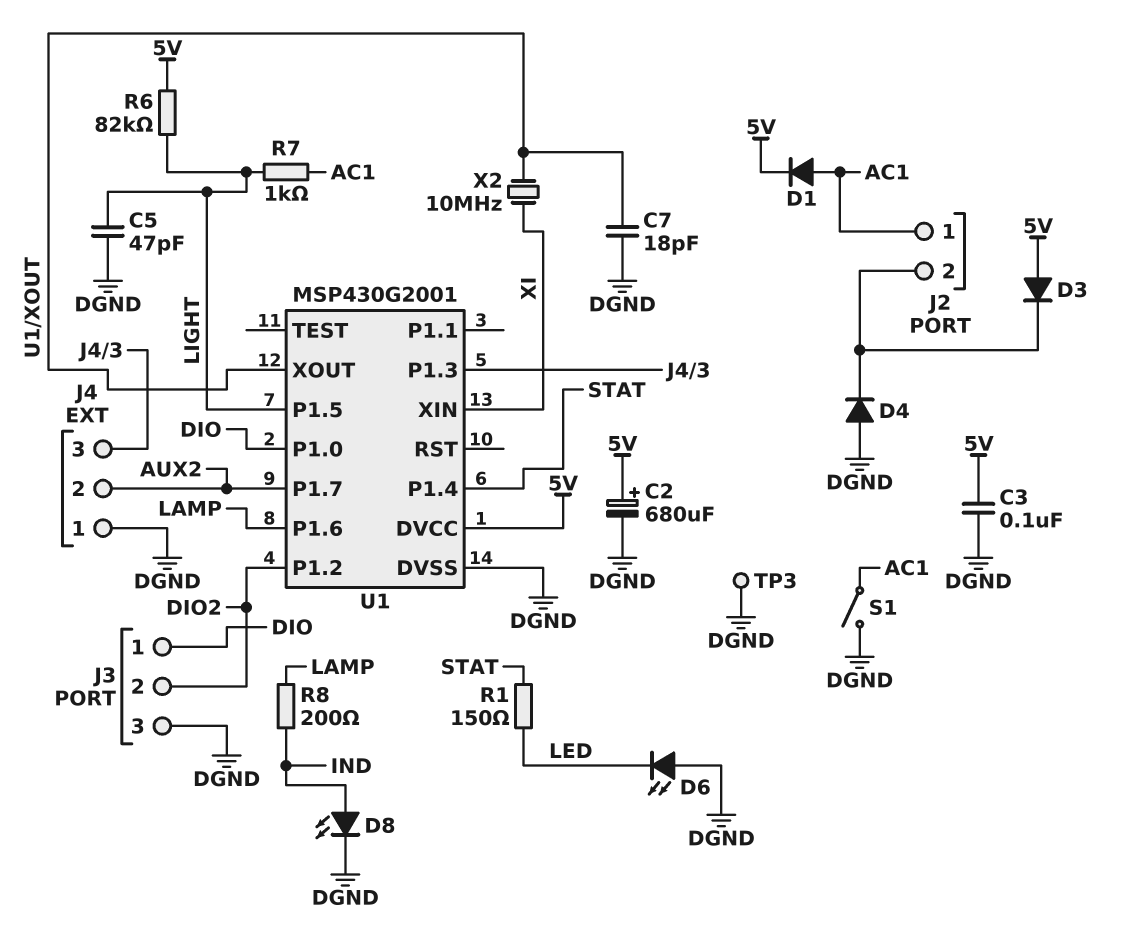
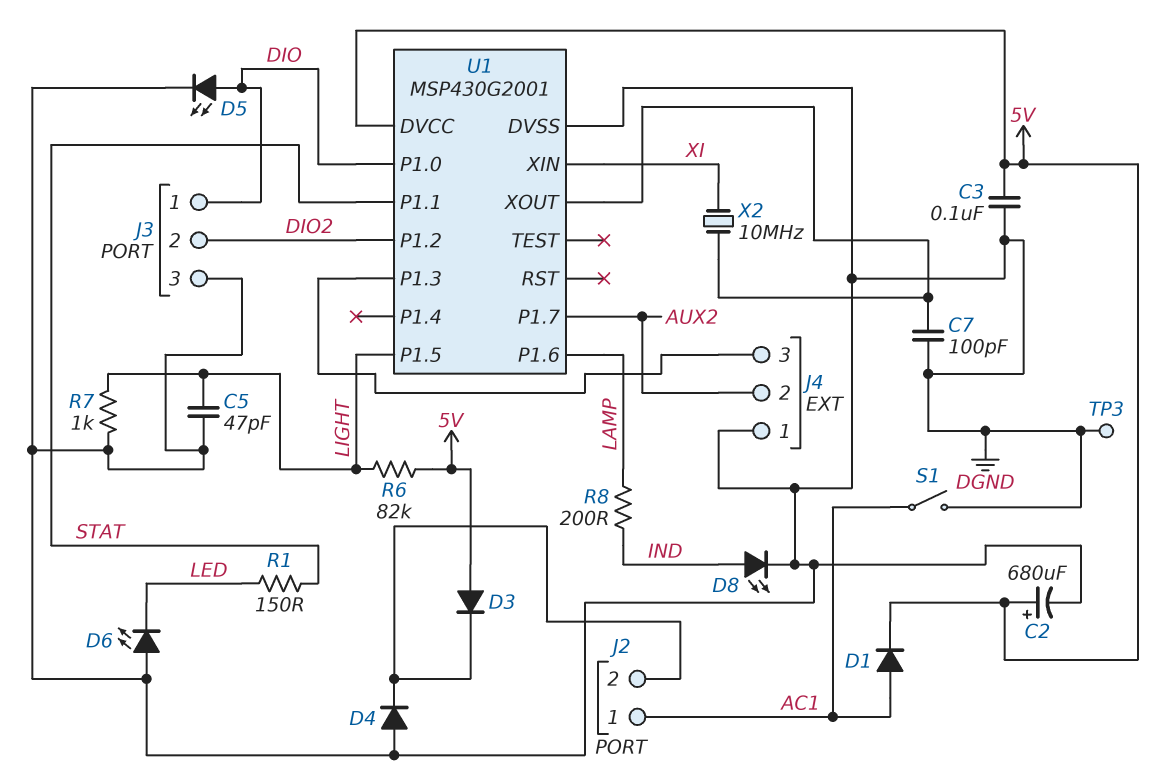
C7: 18pF (DGND, U1/XOUT) -> 100pF (DGND, U1/XOUT)
D5: none -> LED (A DIO, K DGND)
R7: 1k (AC1, LIGHT) -> 1k (DGND, LIGHT)
U1 pin P1.1: none -> STAT
U1 pin P1.4: STAT -> none

